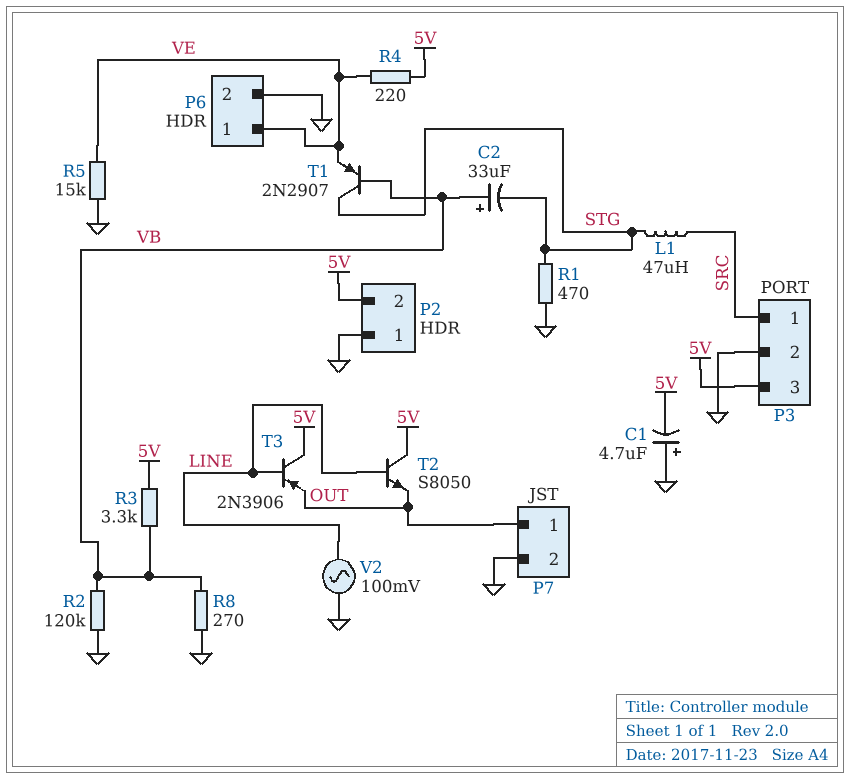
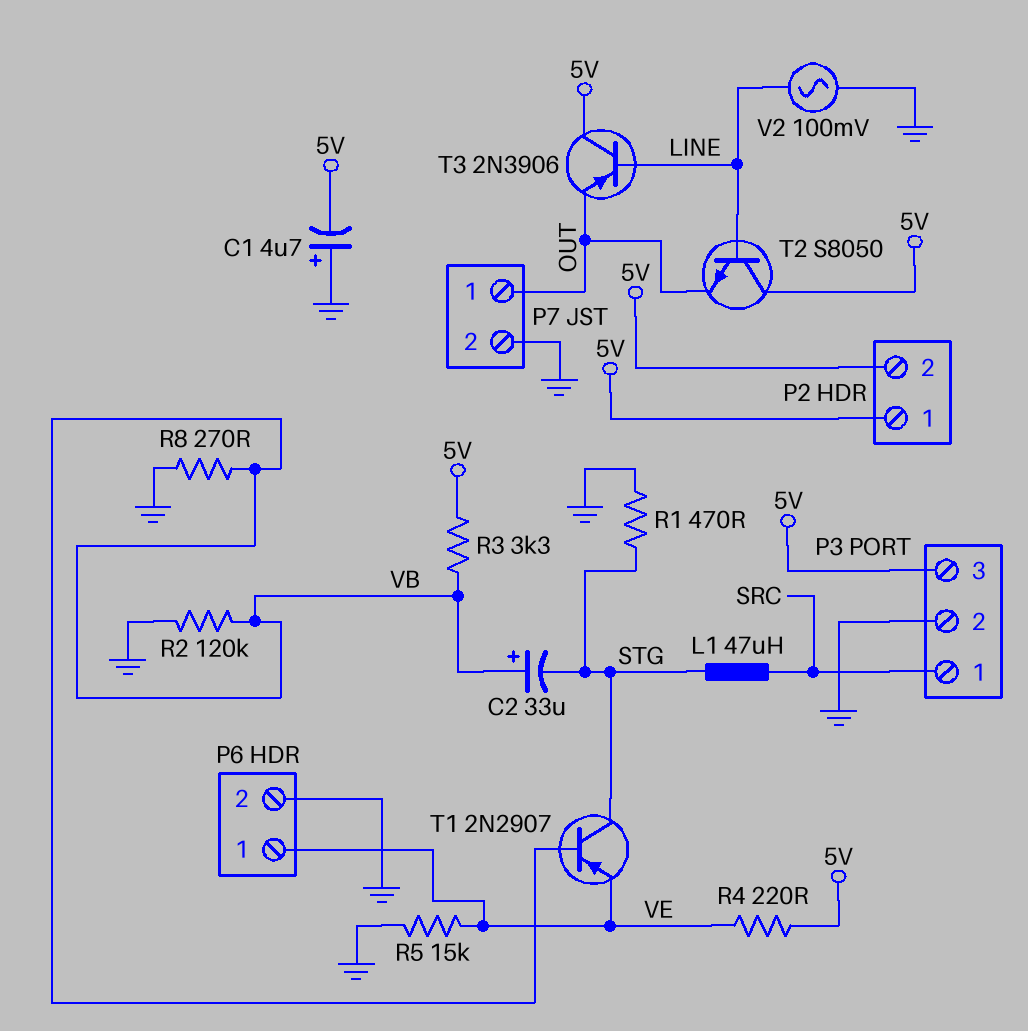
P2 pin 1: GND -> 5V

